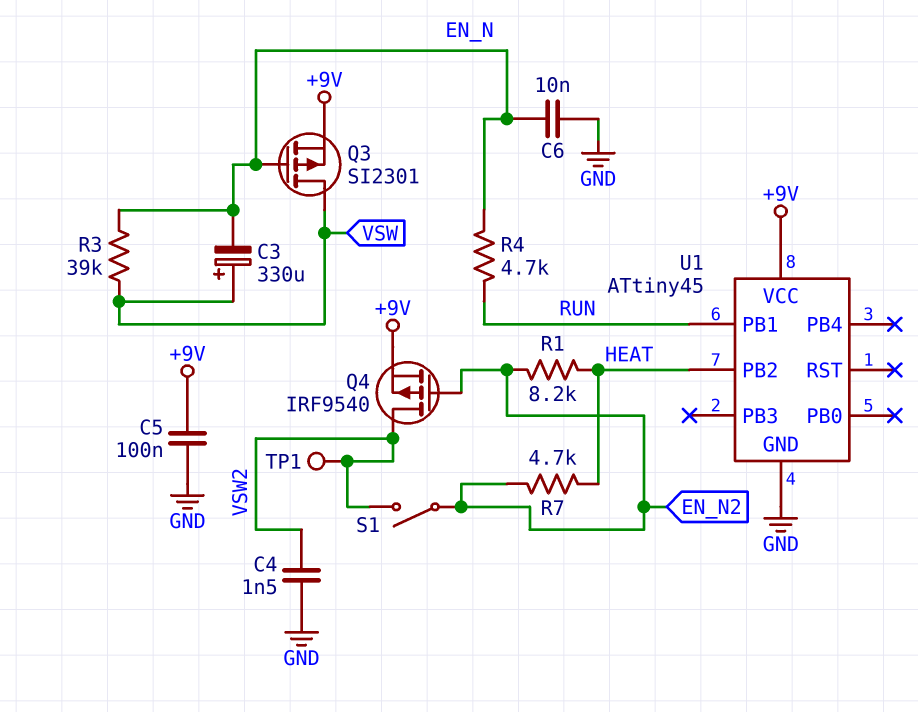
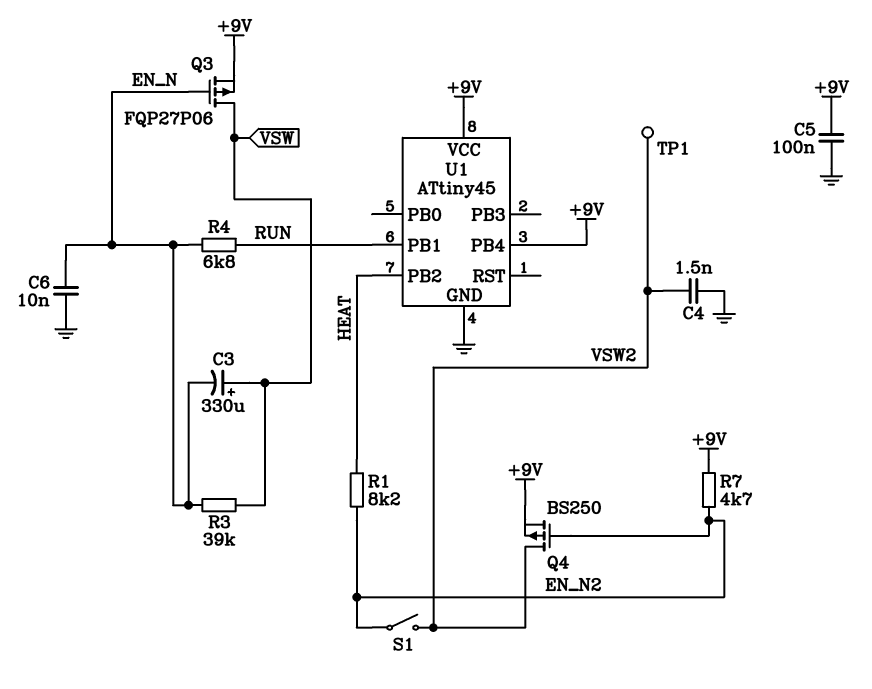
Q3: PMOS SI2301 (G EN_N, D VSW, S +9V) -> PMOS FQP27P06 (G EN_N, D VSW, S +9V)
Q4: PMOS IRF9540 (G EN_N2, D VSW2, S +9V) -> PMOS BS250 (G EN_N2, D VSW2, S +9V)
R4: 4.7k (EN_N, RUN) -> 6.8k (EN_N, RUN)
R7: 4.7k (EN_N2, HEAT) -> 4.7k (+9V, EN_N2)
U1 pin PB4: none -> +9V

